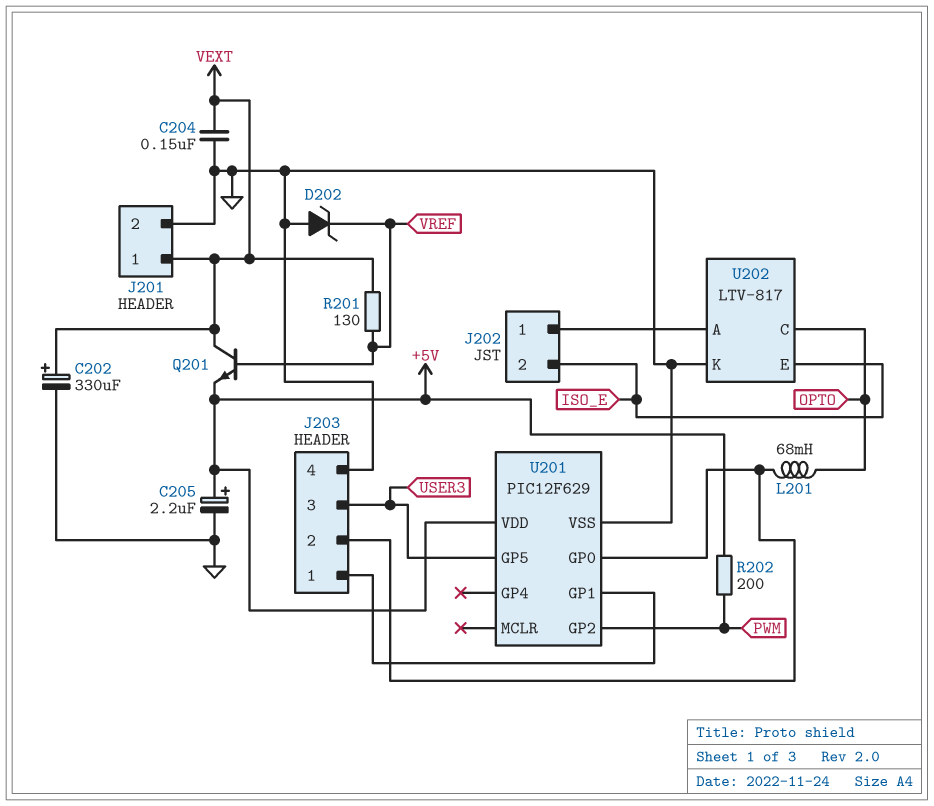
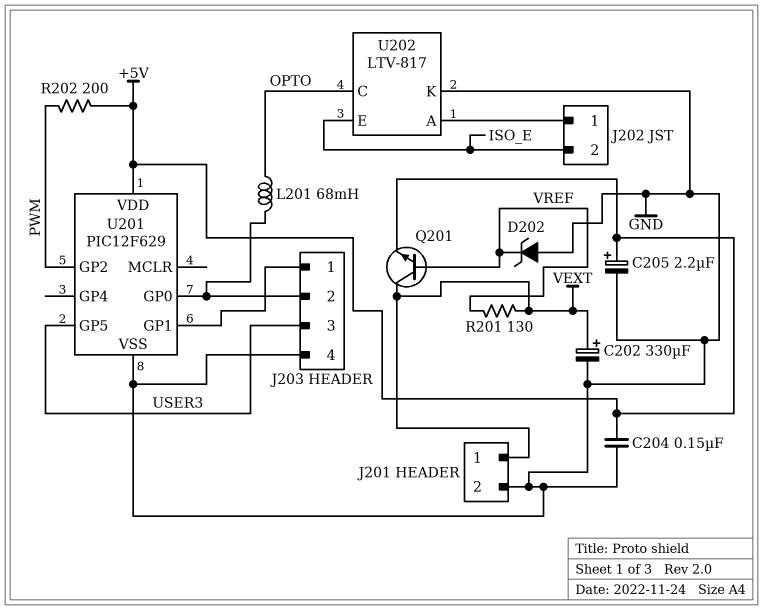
C204: 150nF (GND, VEXT) -> 150nF (+5V, GND)

